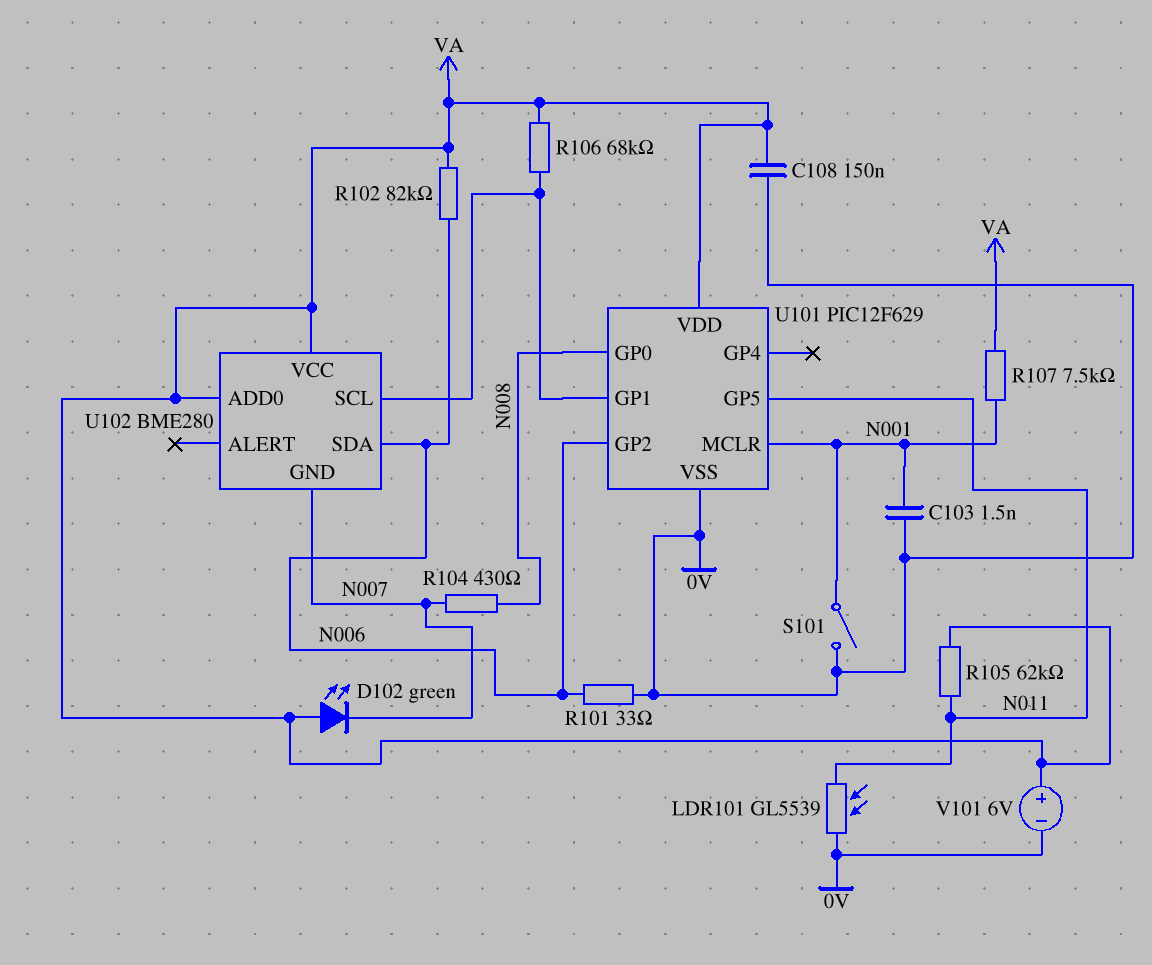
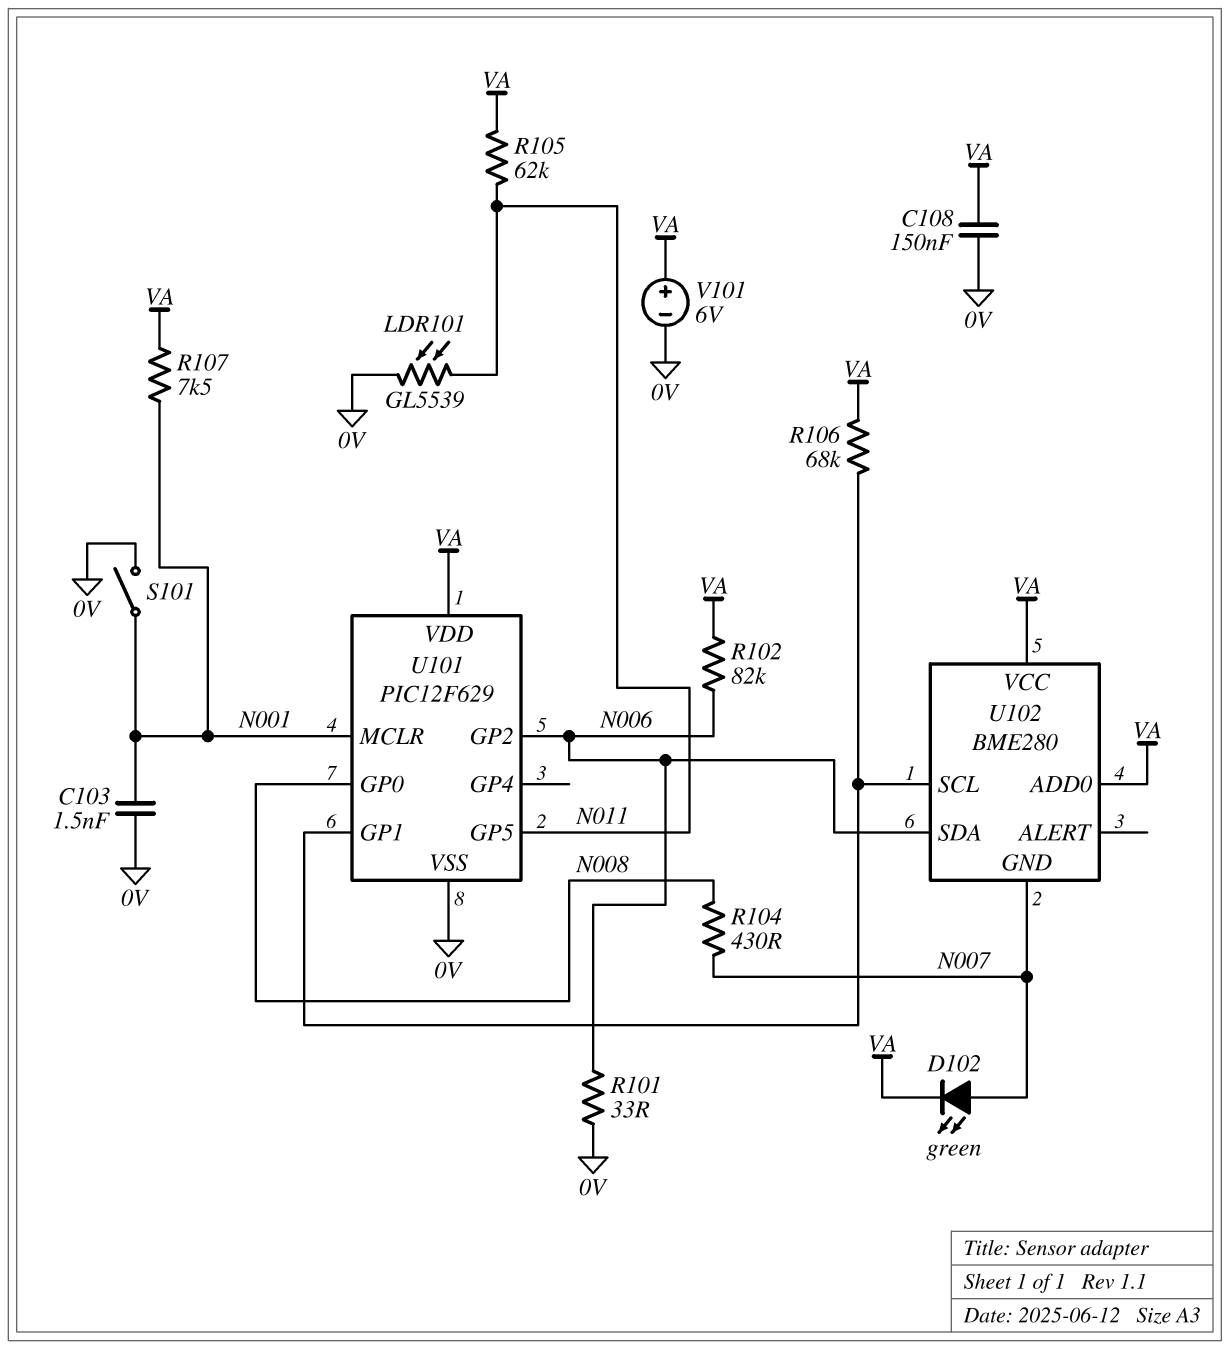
D102: LED green (A VA, K N007) -> LED green (A N007, K VA)

